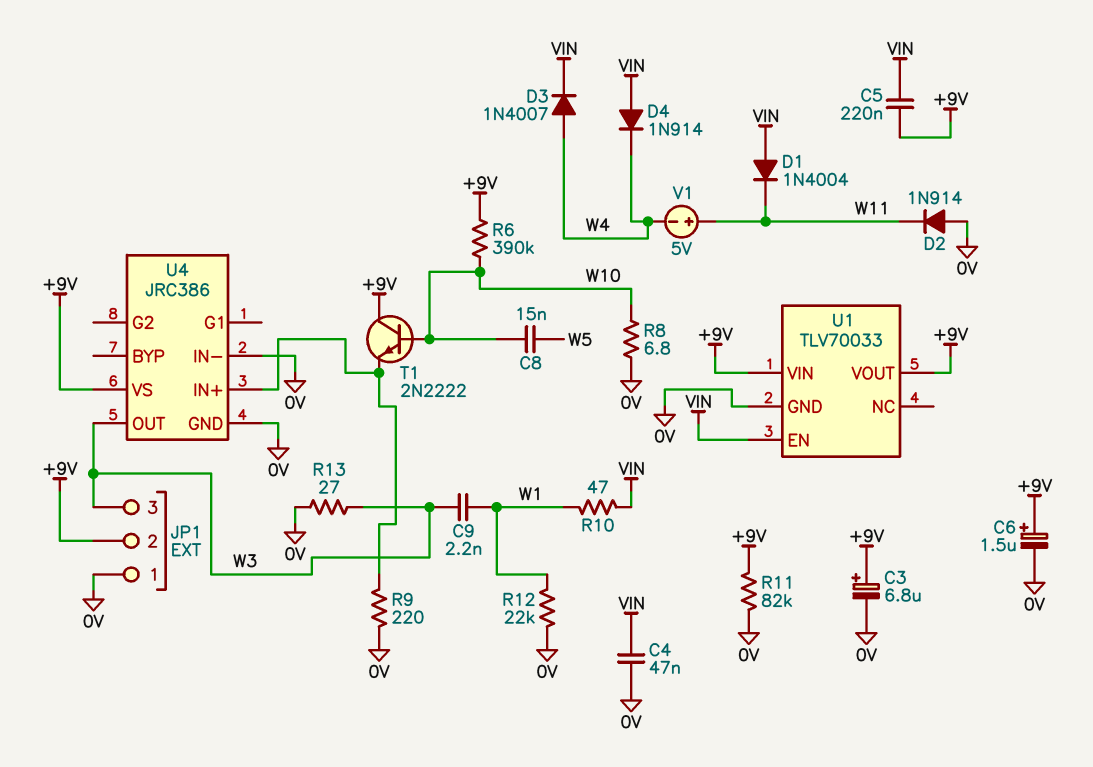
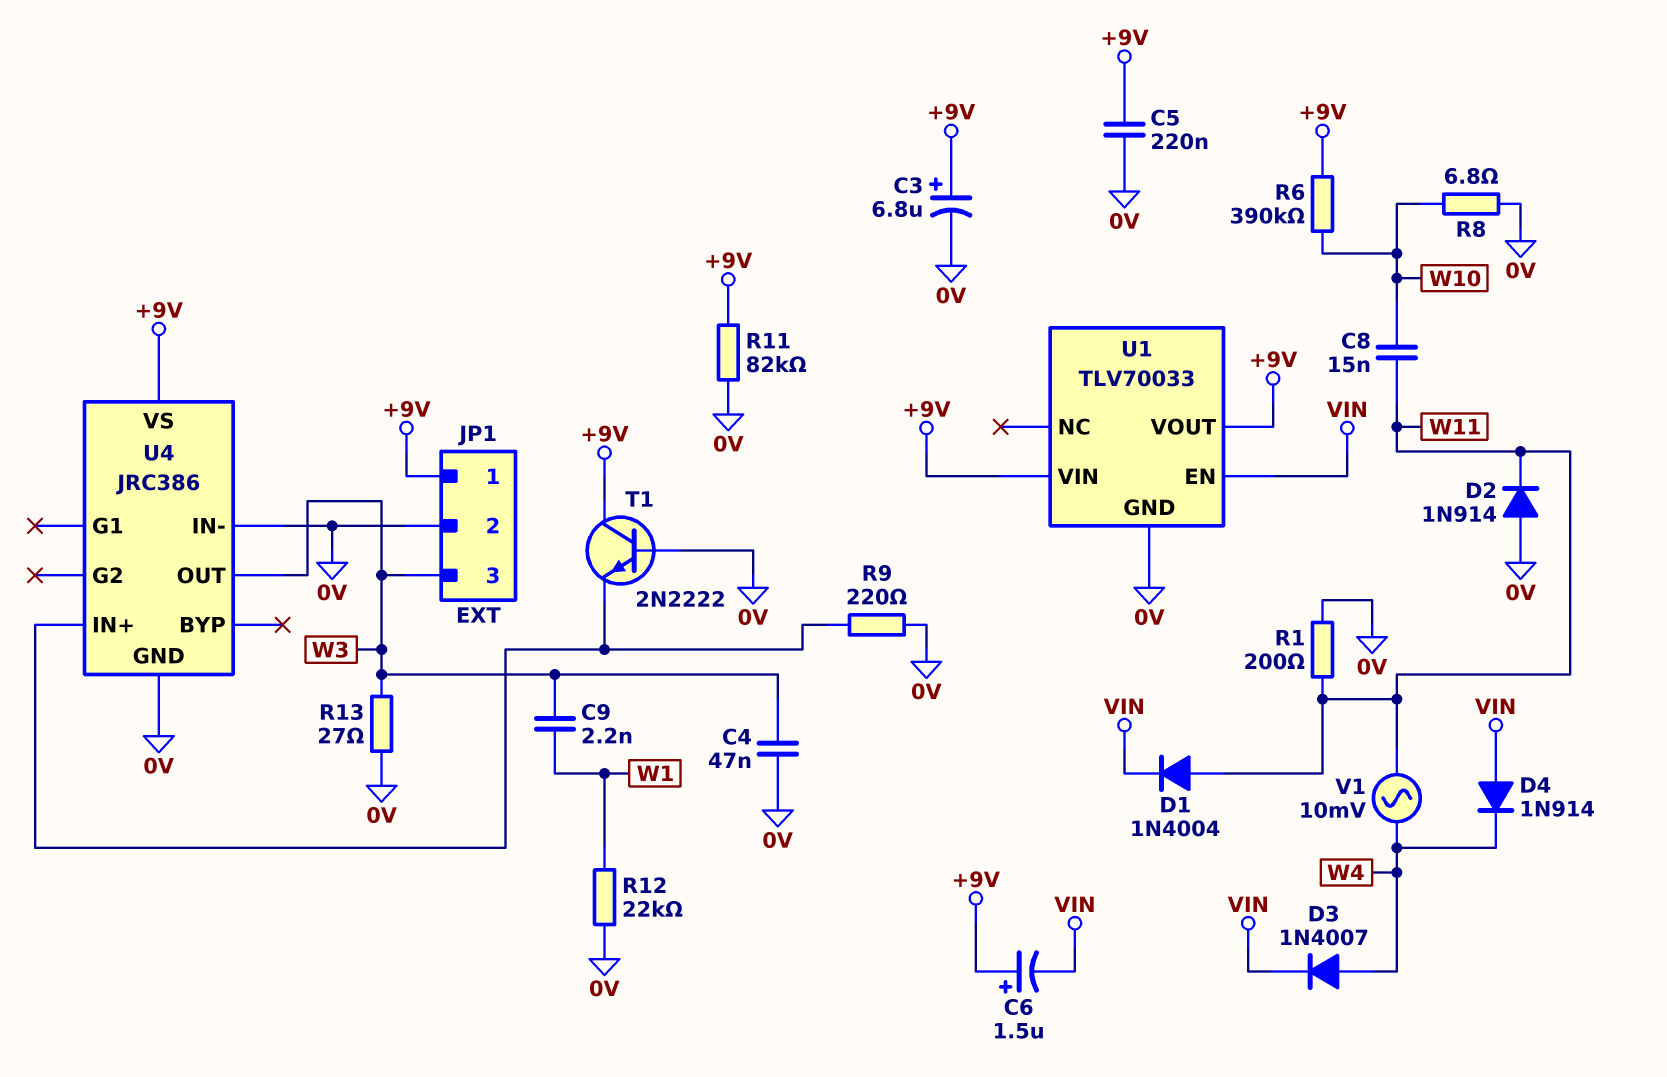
C4: 47nF (0V, VIN) -> 47nF (0V, W3)
C5: 220nF (+9V, VIN) -> 220nF (+9V, 0V)
C6: 1.5uF (plus +9V, minus 0V) -> 1.5uF (plus +9V, minus VIN)
C8: 15nF (W5, W10) -> 15nF (W10, W11)
D1: diode 1N4004 (A VIN, K W11) -> diode 1N4004 (A W11, K VIN)
JP1 pin 1: 0V -> +9V
JP1 pin 2: +9V -> 0V
R1: none -> 200 (0V, W11)
R10: 47 (VIN, W1) -> none
T1: NPN 2N2222 (B W10, C +9V, E U4/IN+) -> NPN 2N2222 (B 0V, C +9V, E U4/IN+)
V1: 5V (plus W11, minus W4) -> AC 10mV (W4, W11)

